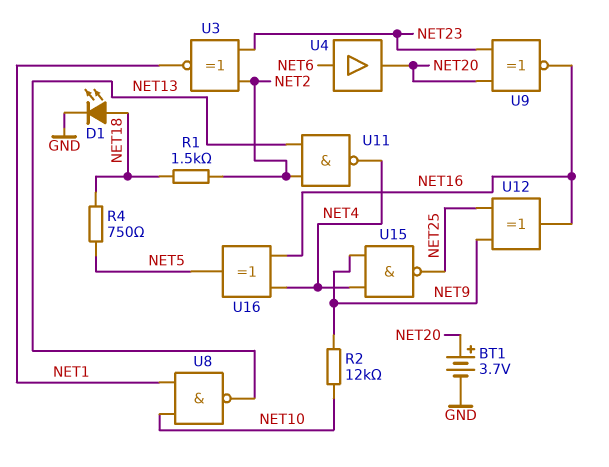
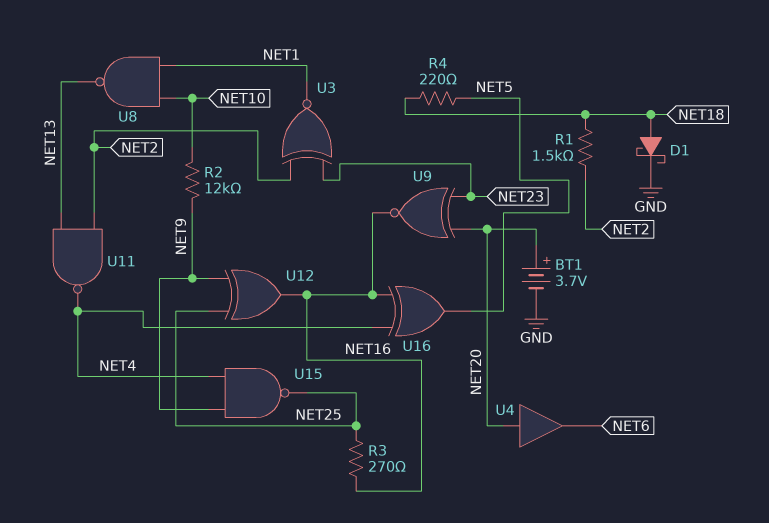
D1: LED (A NET18, K GND) -> schottky (A NET18, K GND)
R3: none -> 270 (NET16, NET25)
R4: 750 (NET5, NET18) -> 220 (NET5, NET18)
U4: buffer (in NET6, out NET20) -> buffer (in NET20, out NET6)

